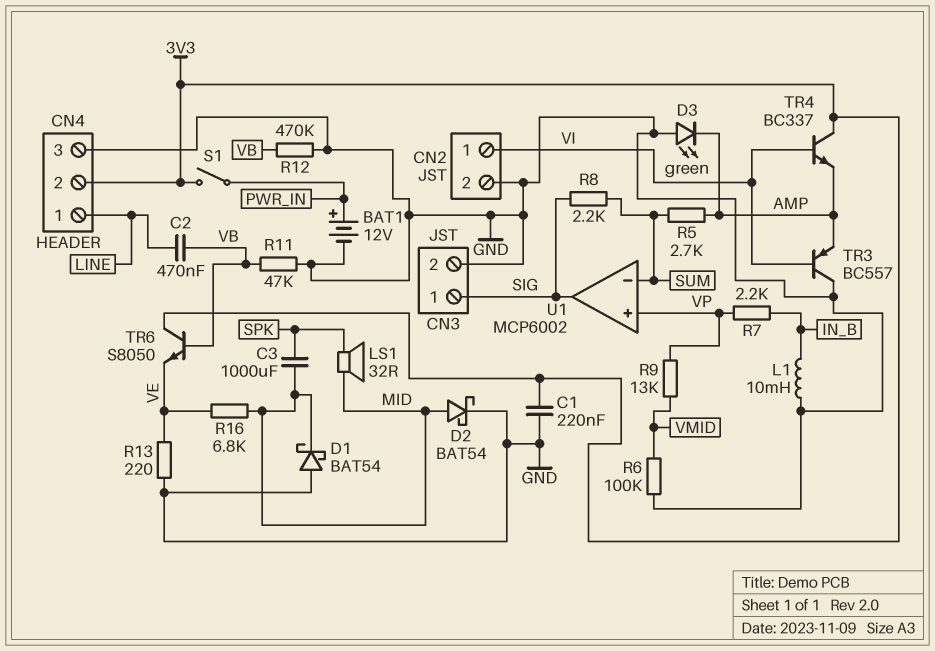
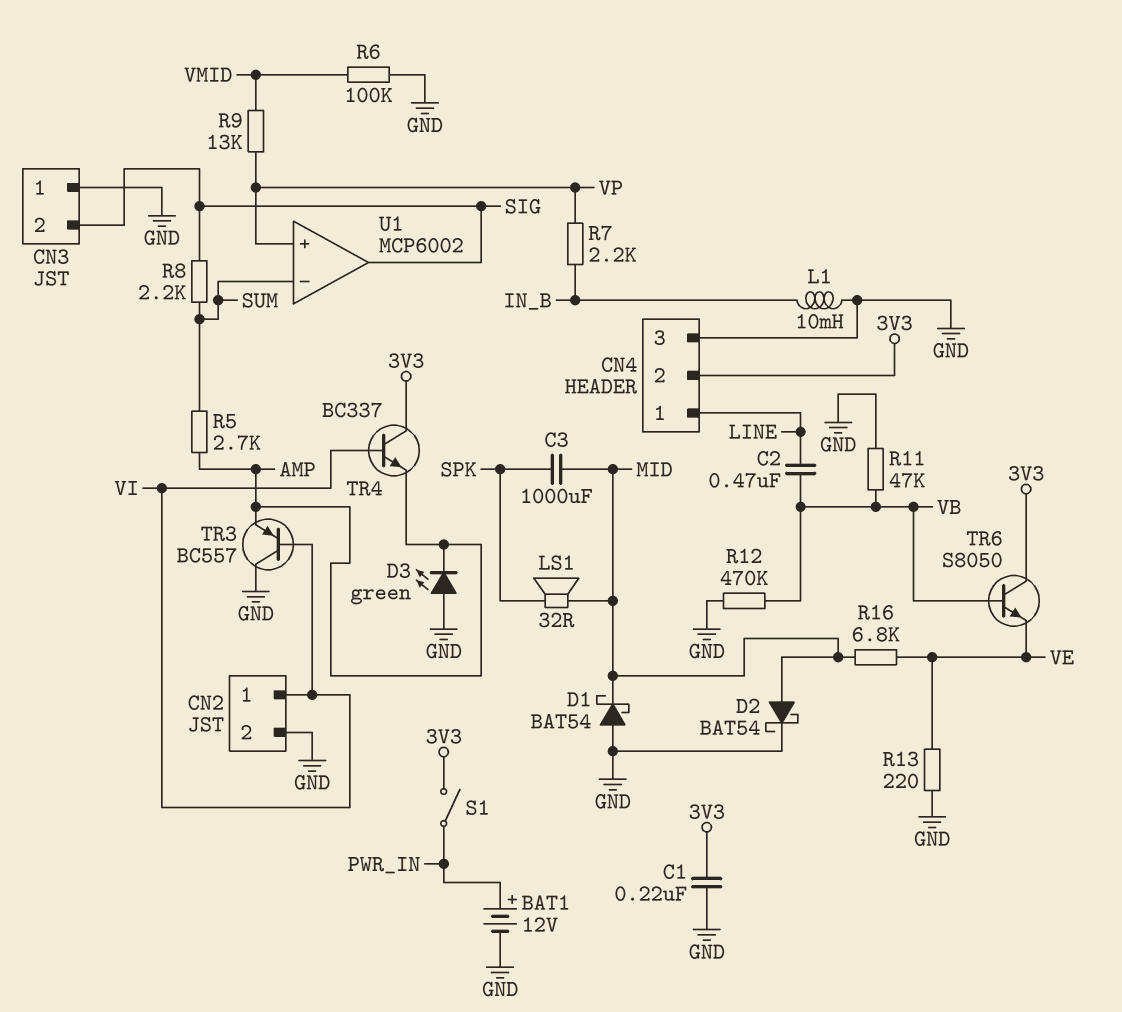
CN3 pin 1: SIG -> GND
CN3 pin 2: GND -> SIG

